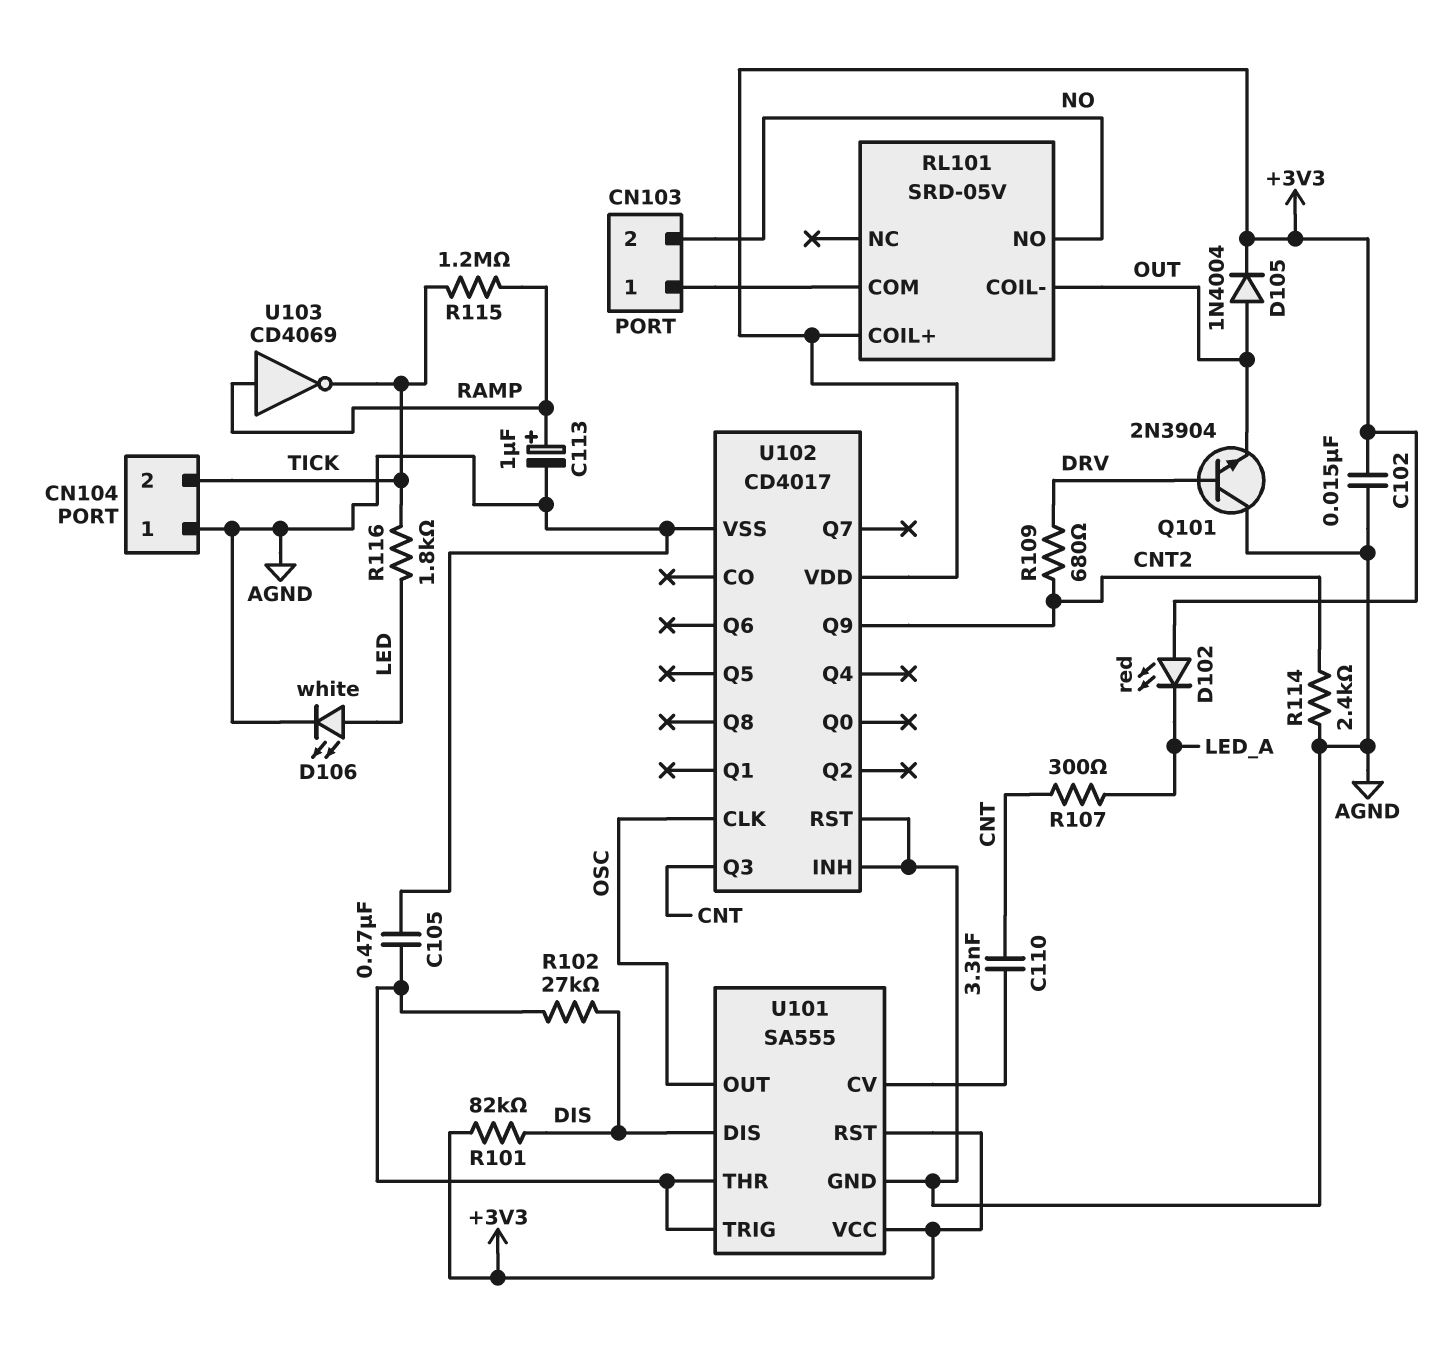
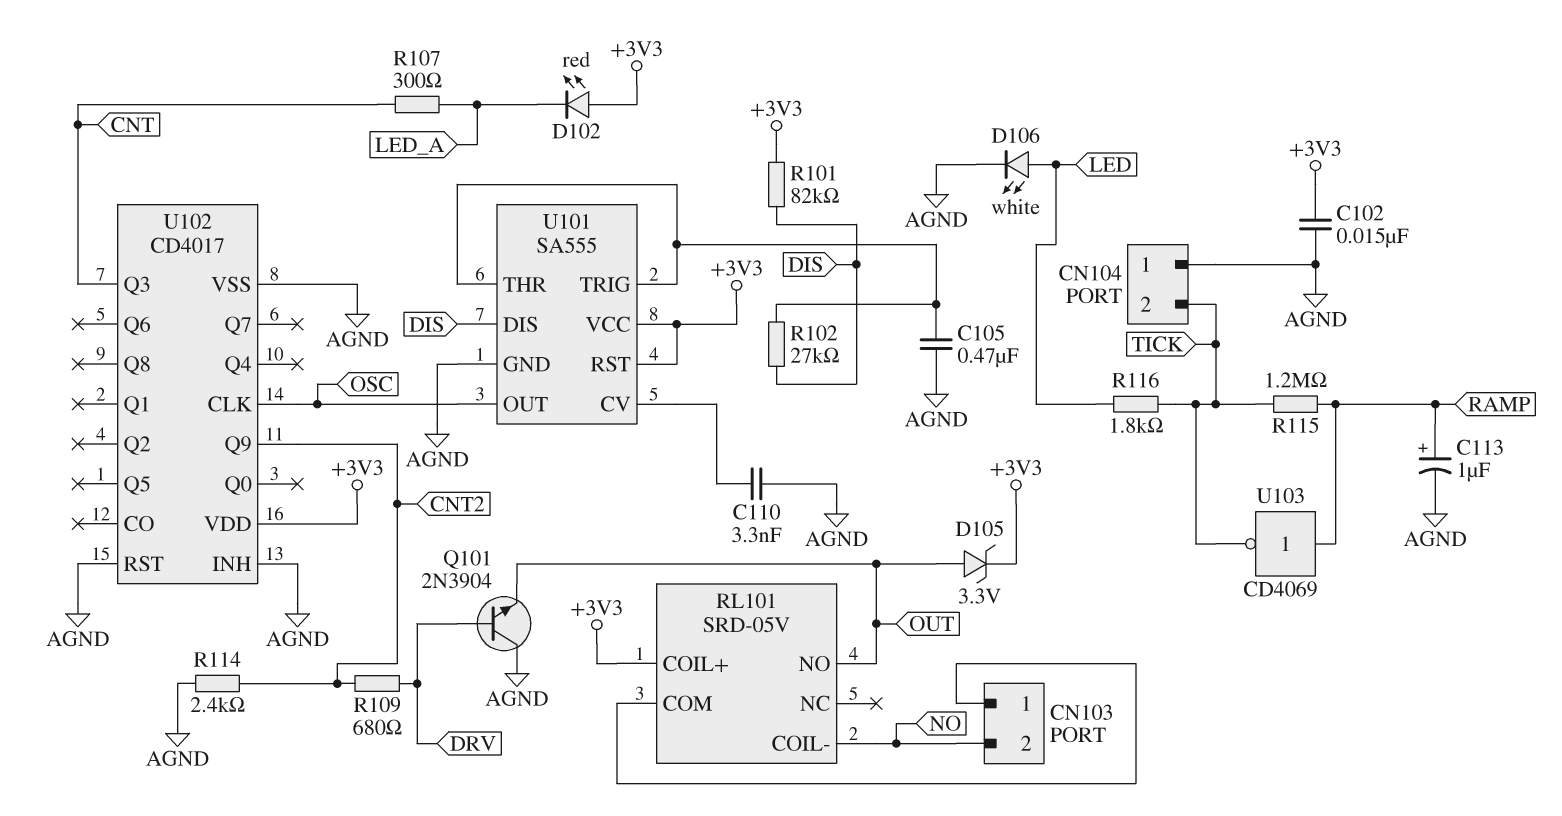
C110: 3.3nF (CNT, U101/CV) -> 3.3nF (AGND, U101/CV)
D105: diode 1N4004 (A OUT, K +3V3) -> zener 3.3V (A OUT, K +3V3)
RL101 pin COIL-: OUT -> NO
RL101 pin NO: NO -> OUT

